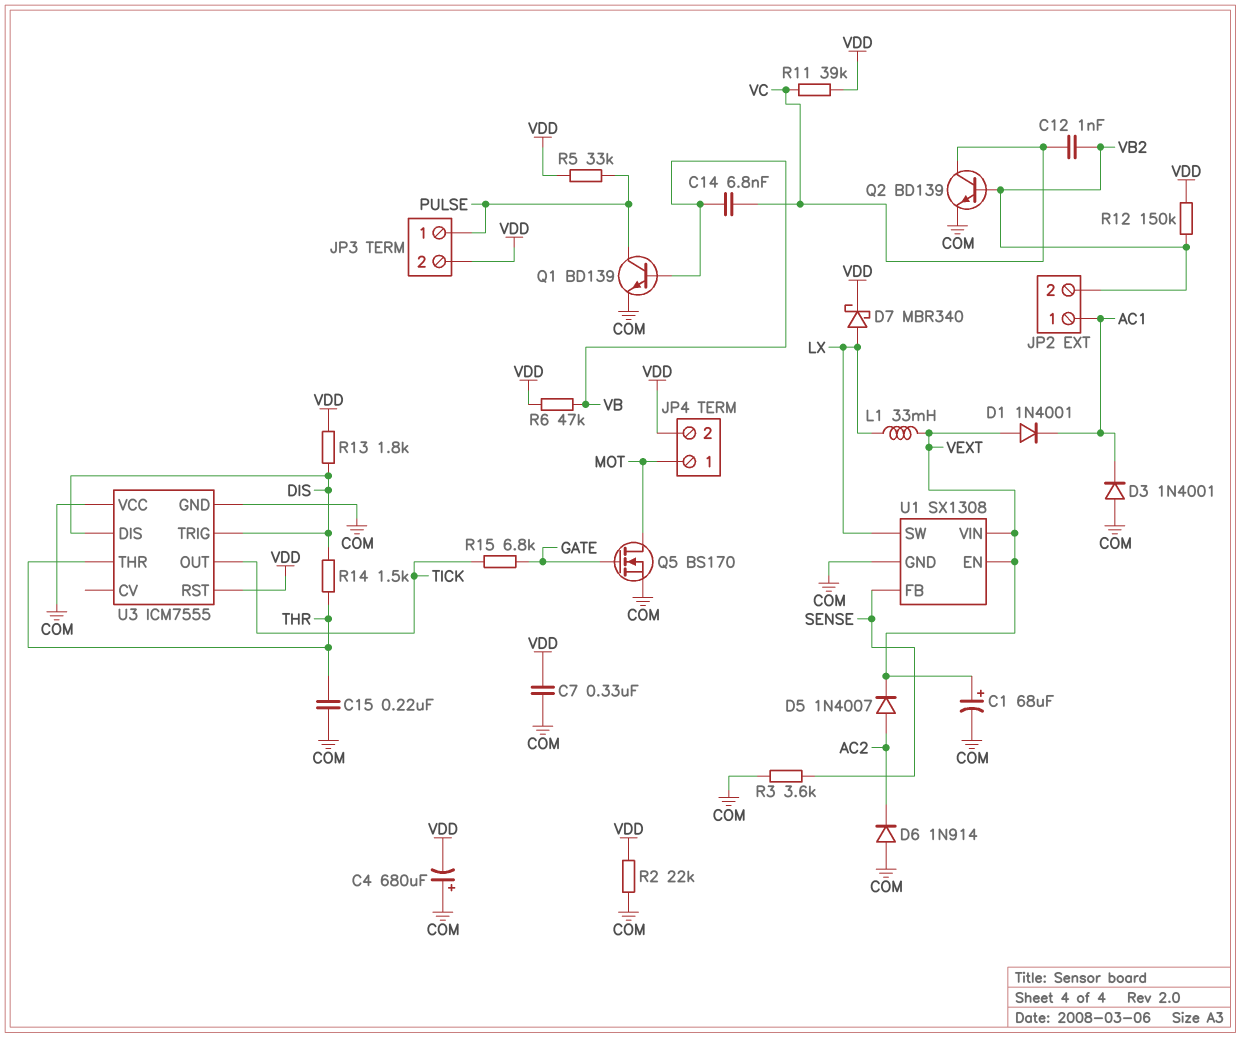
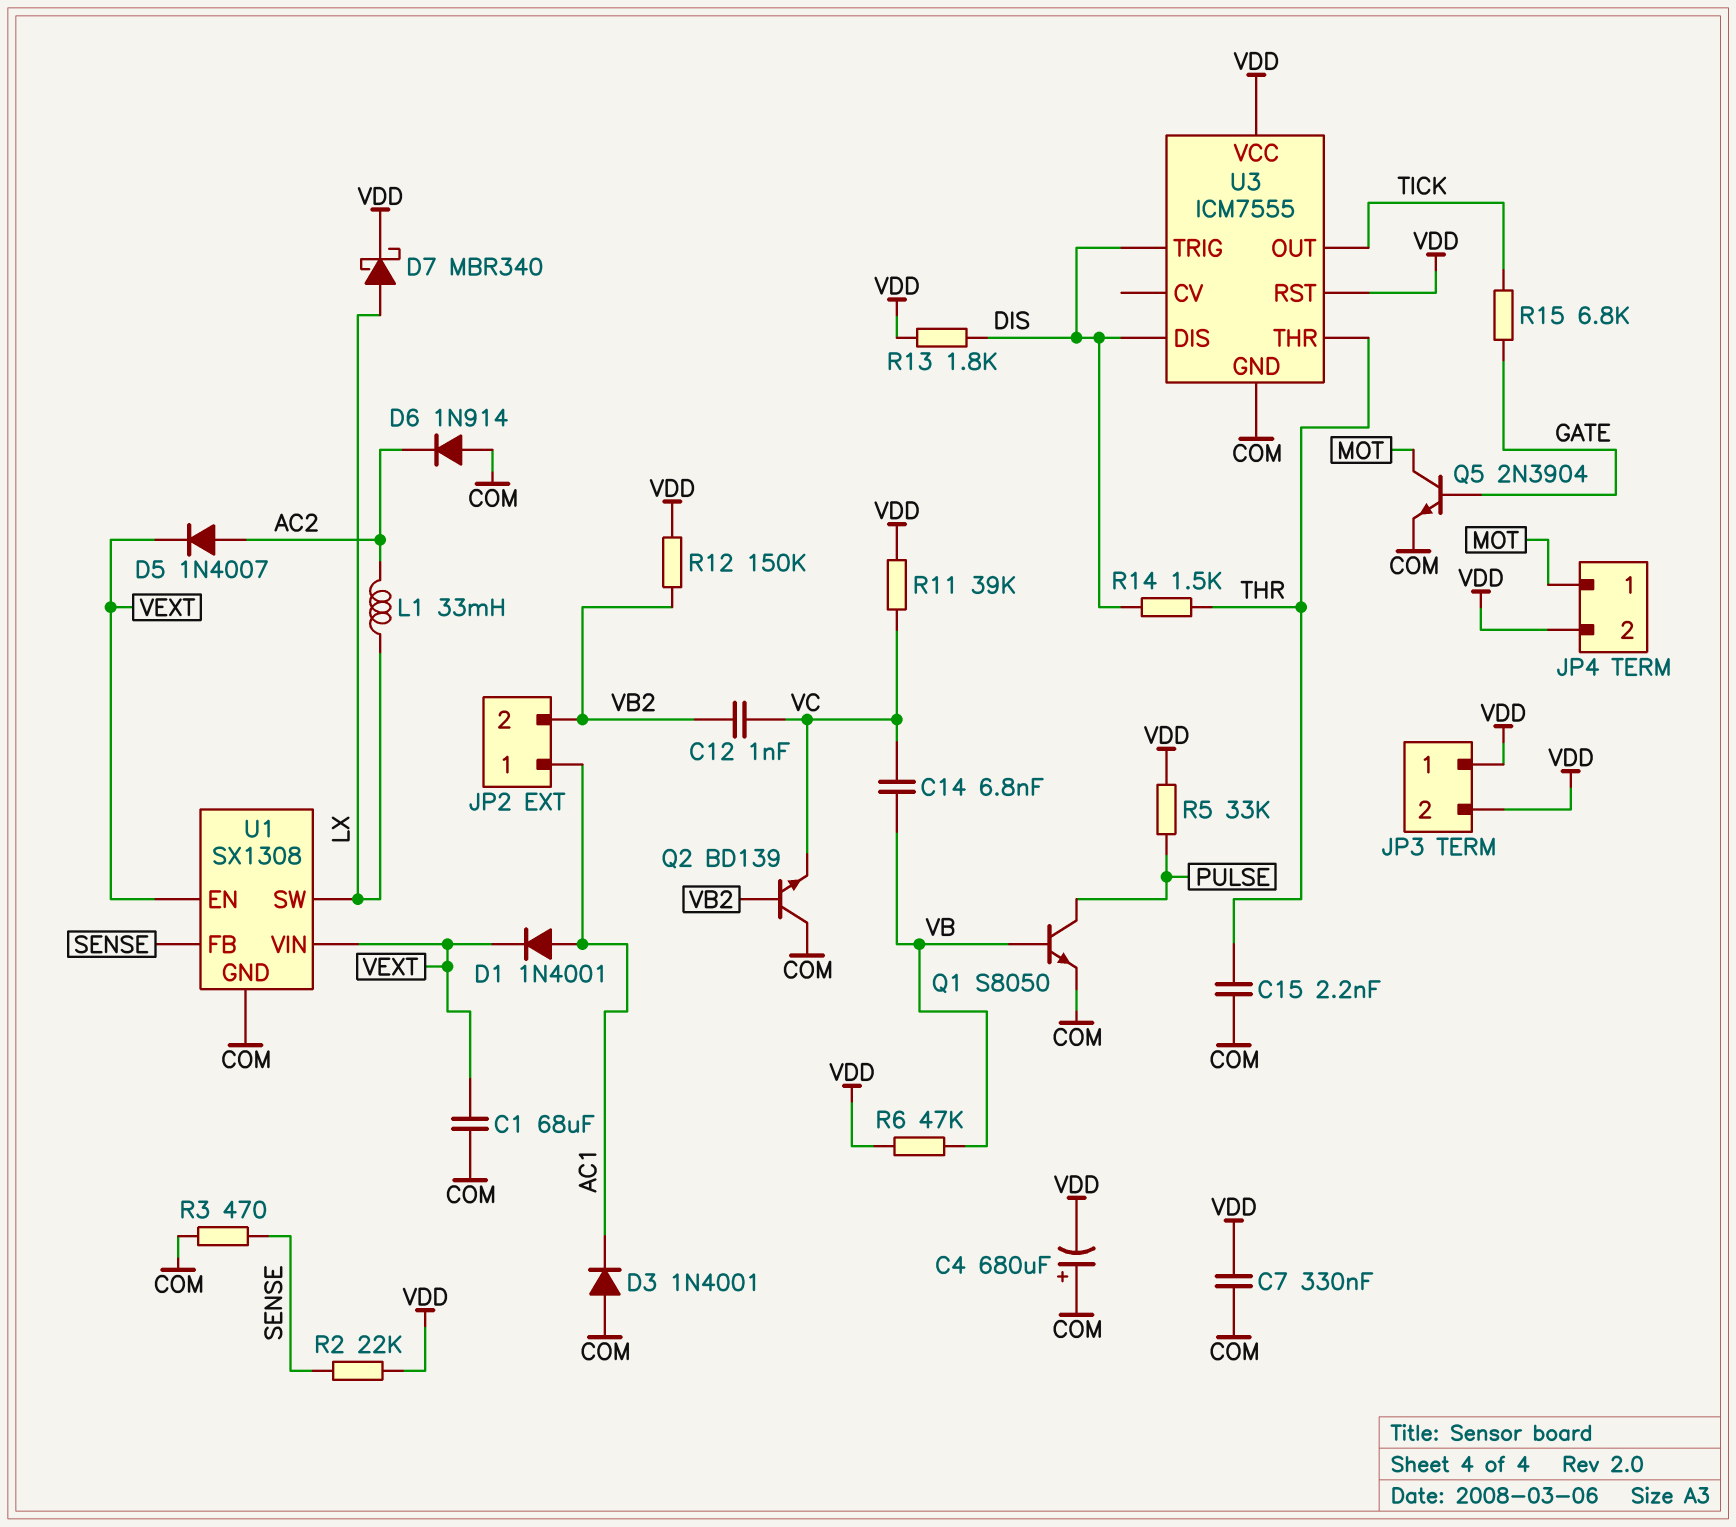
C1: 68uF (plus VEXT, minus COM) -> 68uF (COM, VEXT)
C15: 220nF (COM, THR) -> 2.2nF (COM, THR)
D1: diode 1N4001 (A VEXT, K AC1) -> diode 1N4001 (A AC1, K VEXT)
JP3 pin 1: PULSE -> VDD
L1: 33mH (LX, VEXT) -> 33mH (AC2, LX)
Q1: NPN BD139 (B VB, C PULSE, E COM) -> NPN S8050 (B VB, C PULSE, E COM)
Q2: NPN BD139 (B VB2, C VC, E COM) -> NPN BD139 (B VB2, C COM, E VC)
Q5: NMOS BS170 (G GATE, D MOT, S COM) -> NPN 2N3904 (B GATE, C MOT, E COM)
R2: 22k (COM, VDD) -> 22k (SENSE, VDD)
R3: 3.6k (COM, SENSE) -> 470 (COM, SENSE)
U3 pin VCC: COM -> VDD

